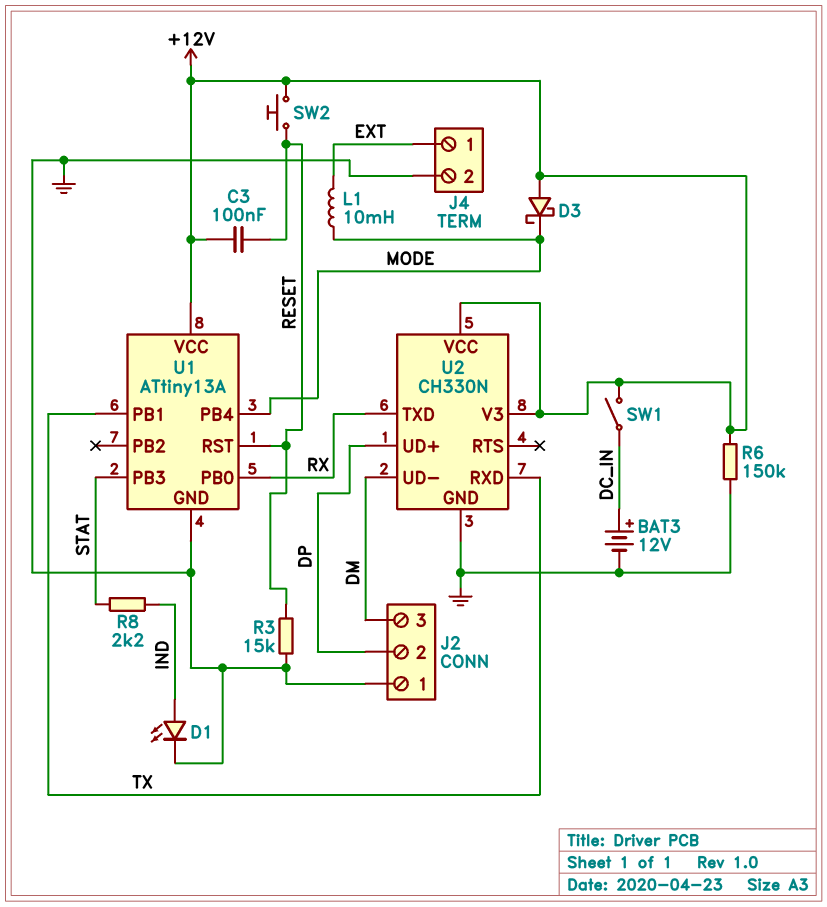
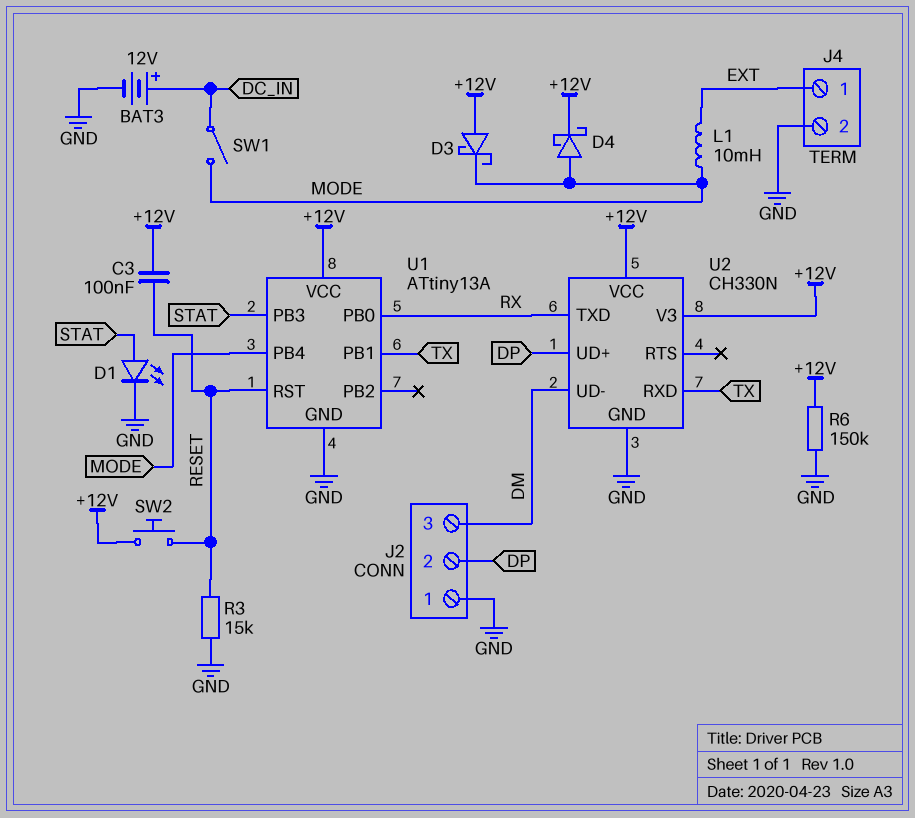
D1: LED (A IND, K GND) -> LED (A STAT, K GND)
D4: none -> schottky (A MODE, K +12V)
R8: 2.2k (IND, STAT) -> none
SW1: switch (+12V, DC_IN) -> switch (DC_IN, MODE)

